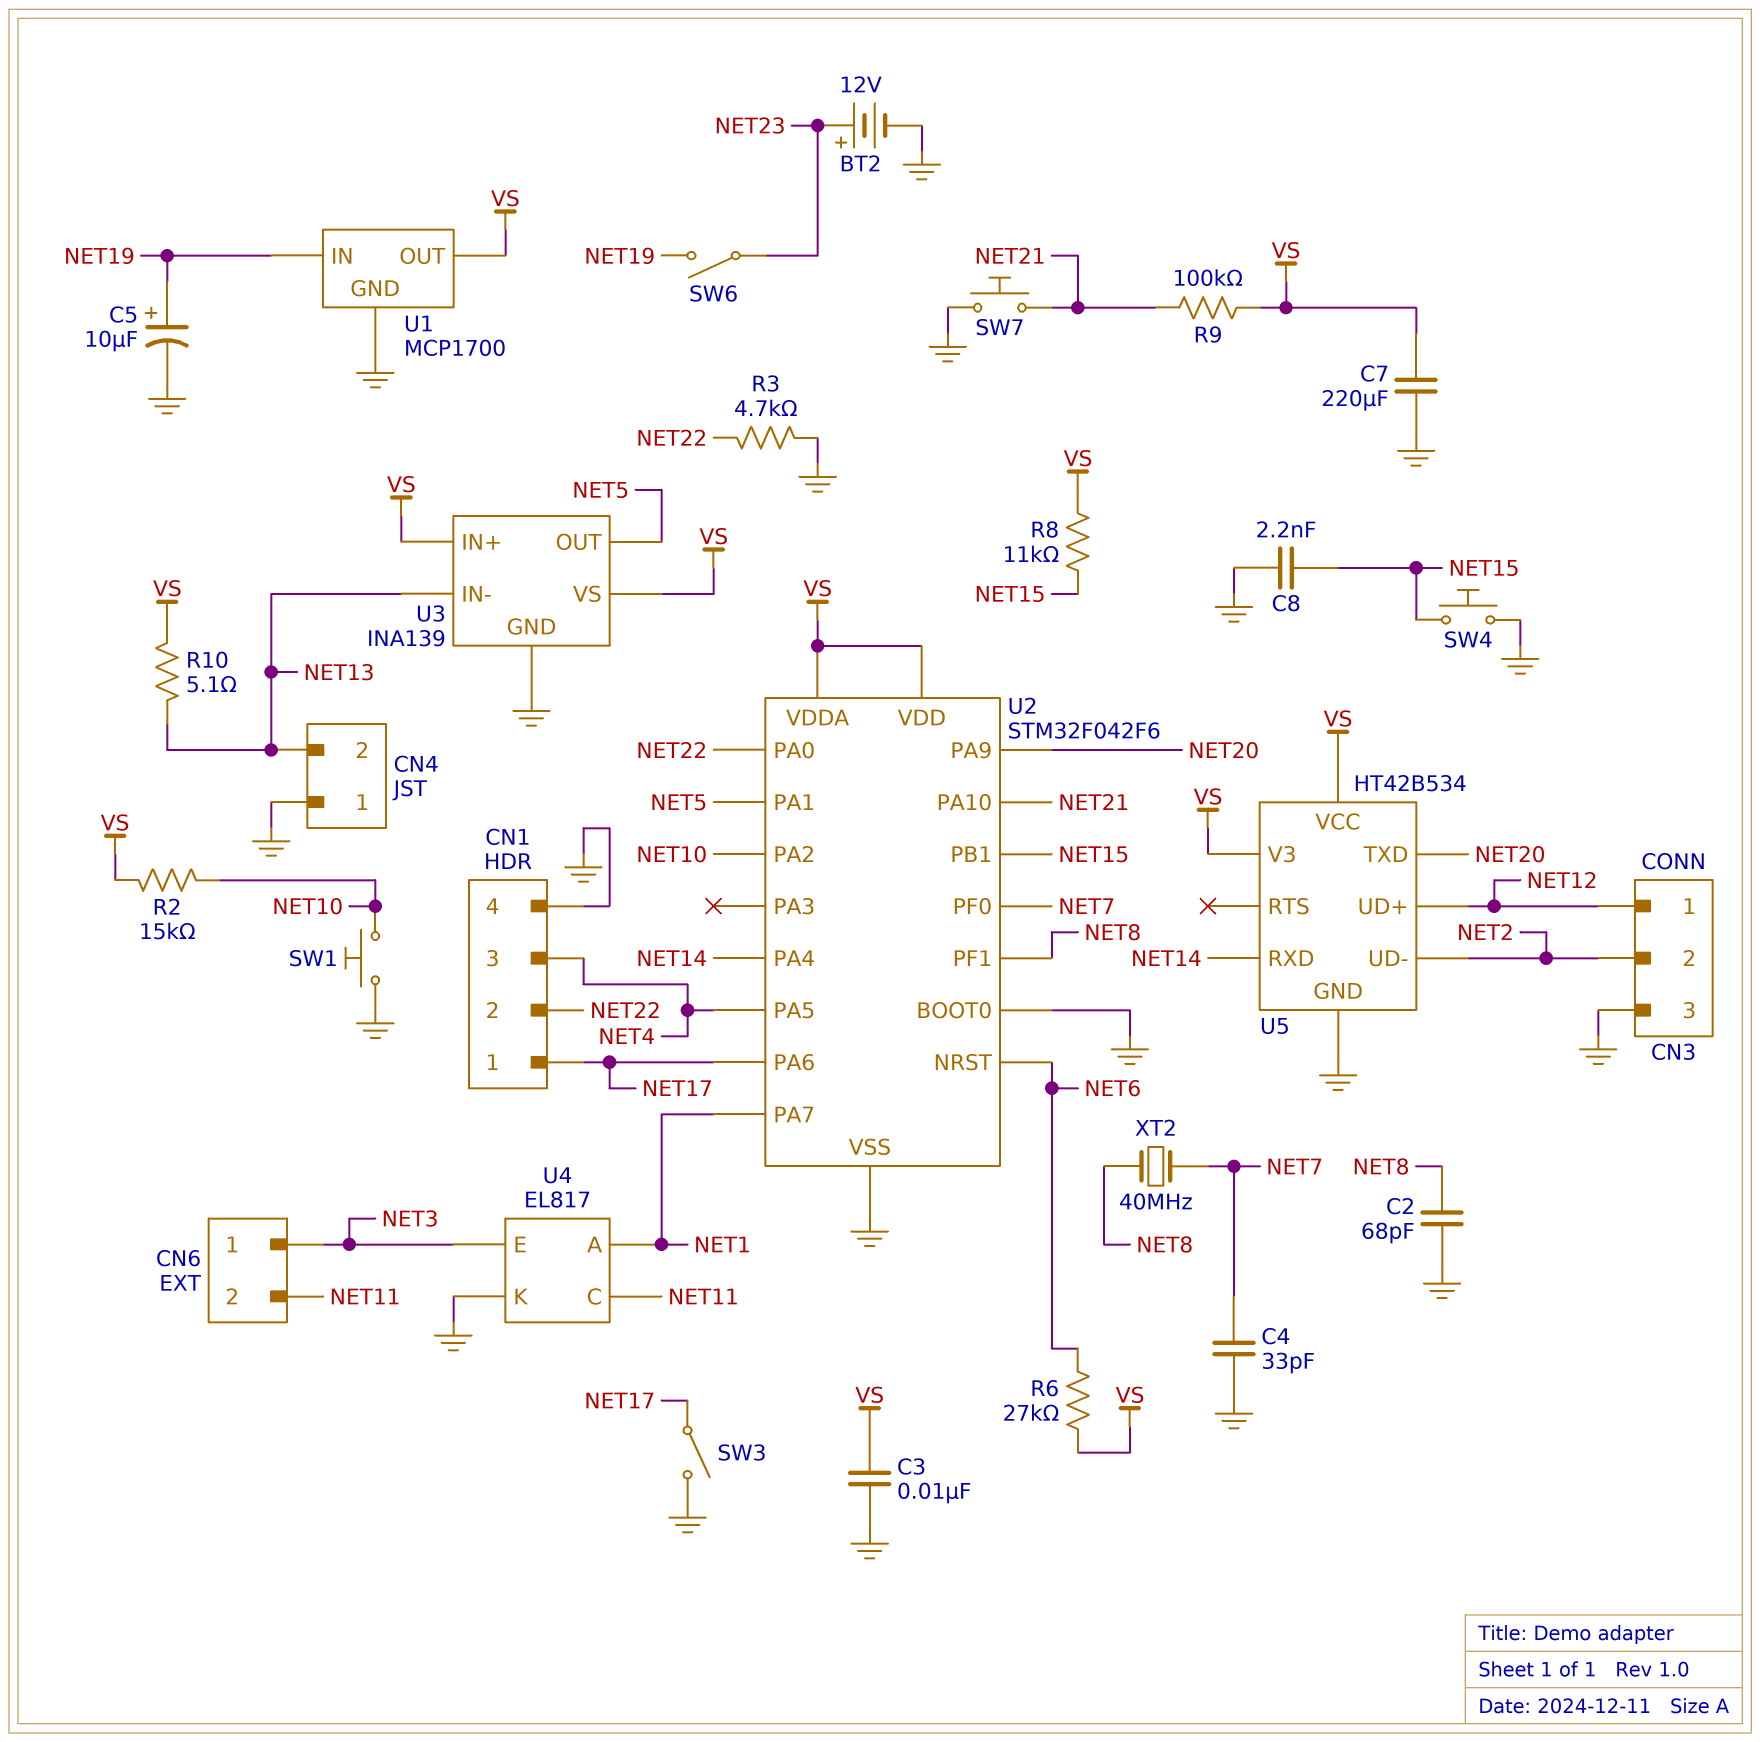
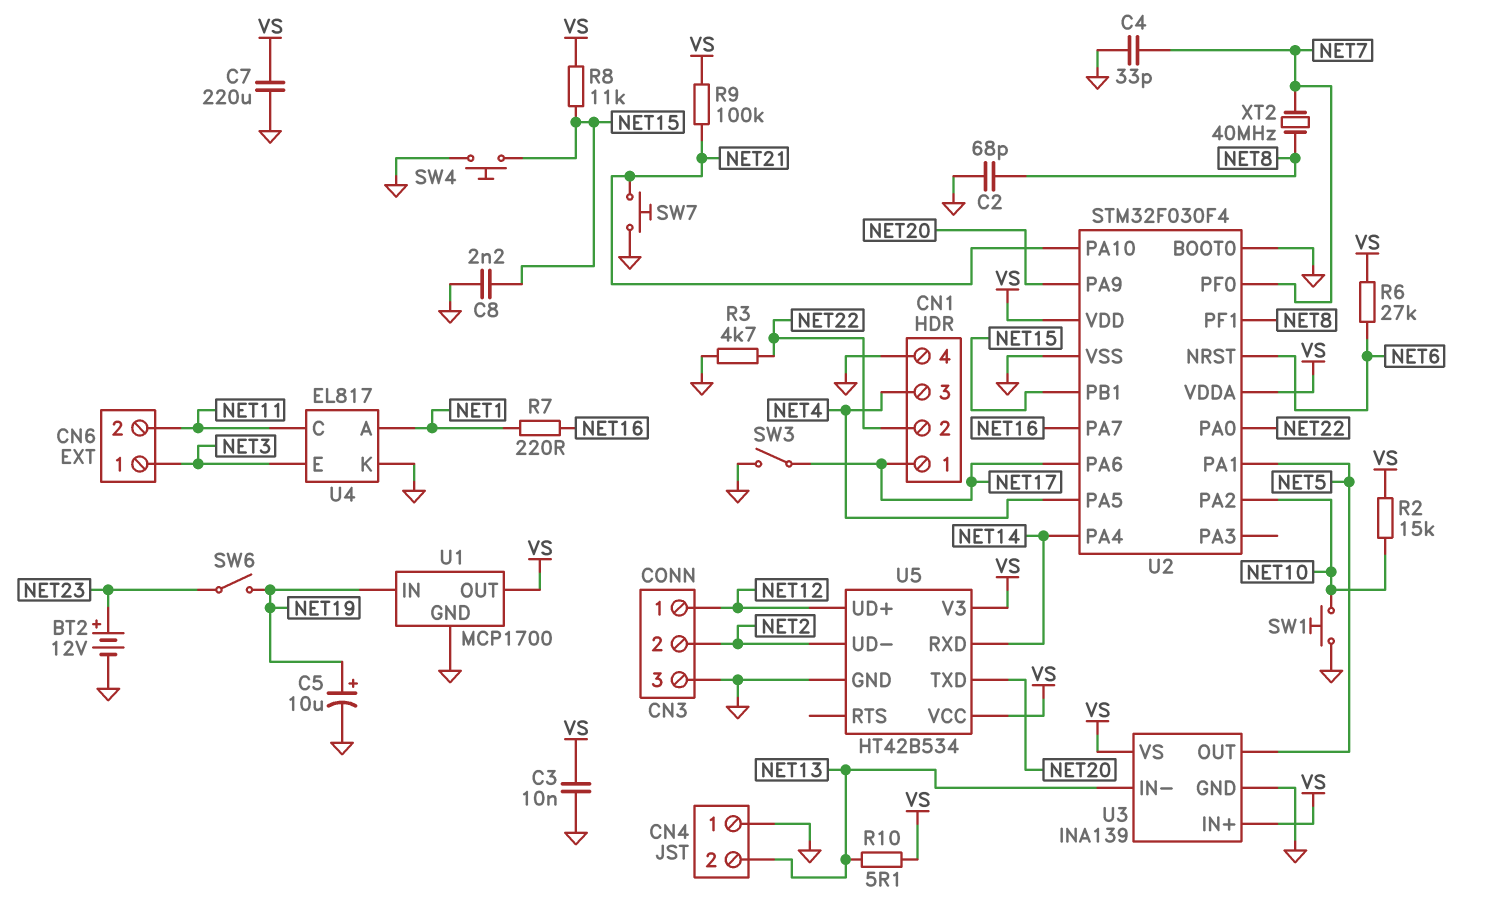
R7: none -> 220 (NET1, NET16)
U2: STM32F042F6 -> STM32F030F4
U2 pin PA7: NET1 -> NET16

